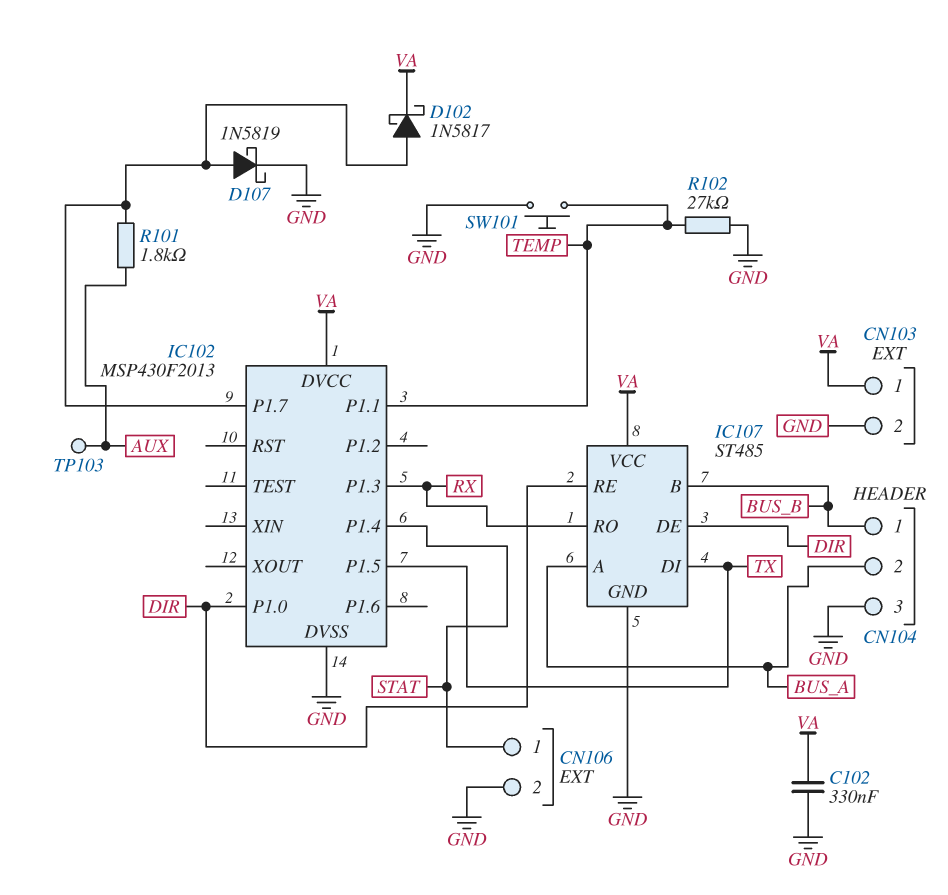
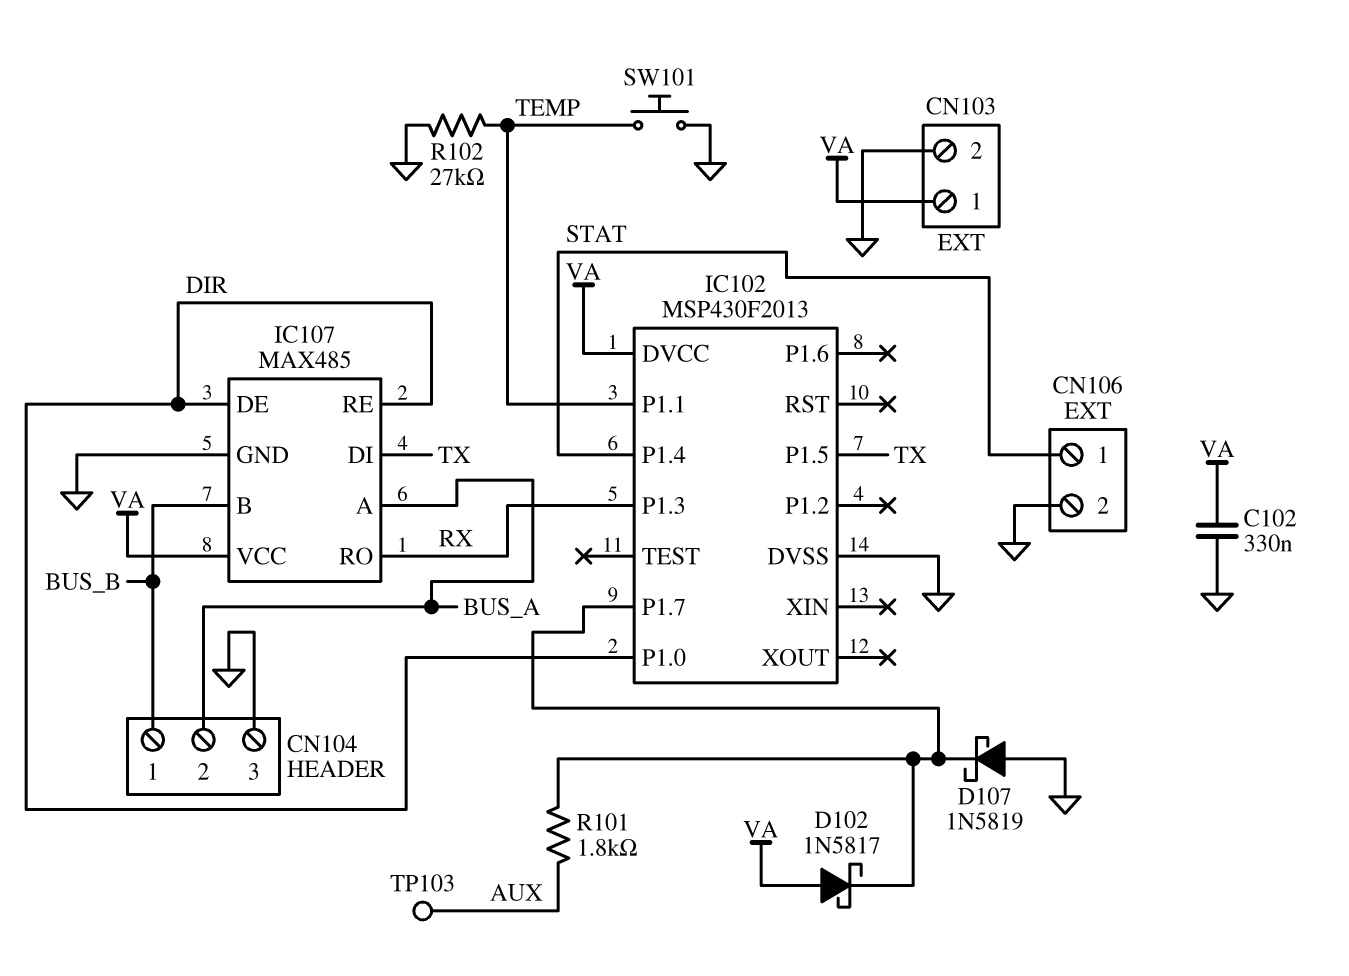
D102: schottky 1N5817 (A IC102/P1.7, K VA) -> schottky 1N5817 (A VA, K IC102/P1.7)
D107: schottky 1N5819 (A IC102/P1.7, K GND) -> schottky 1N5819 (A GND, K IC102/P1.7)
IC107: ST485 -> MAX485

